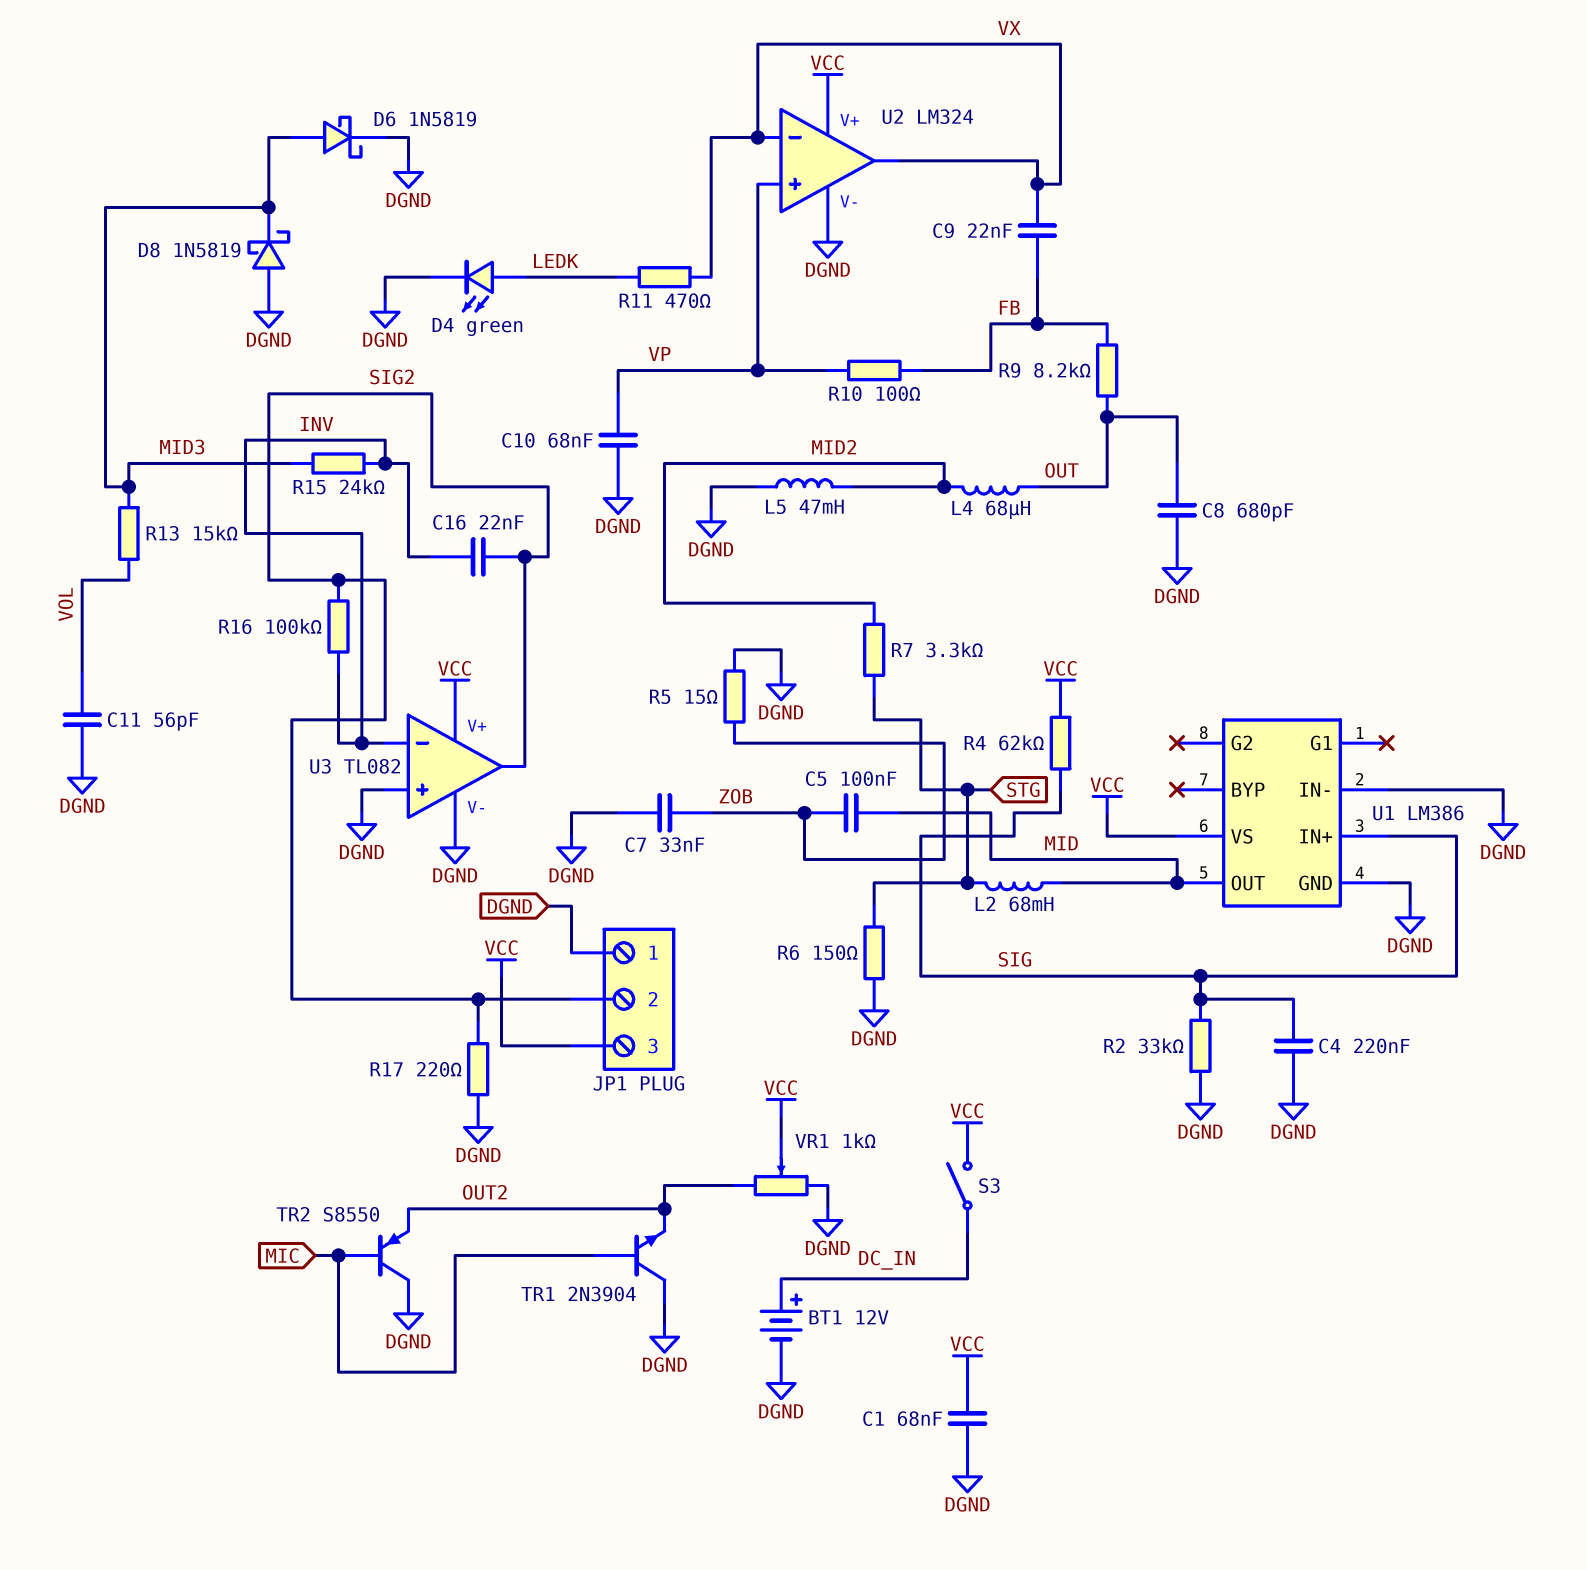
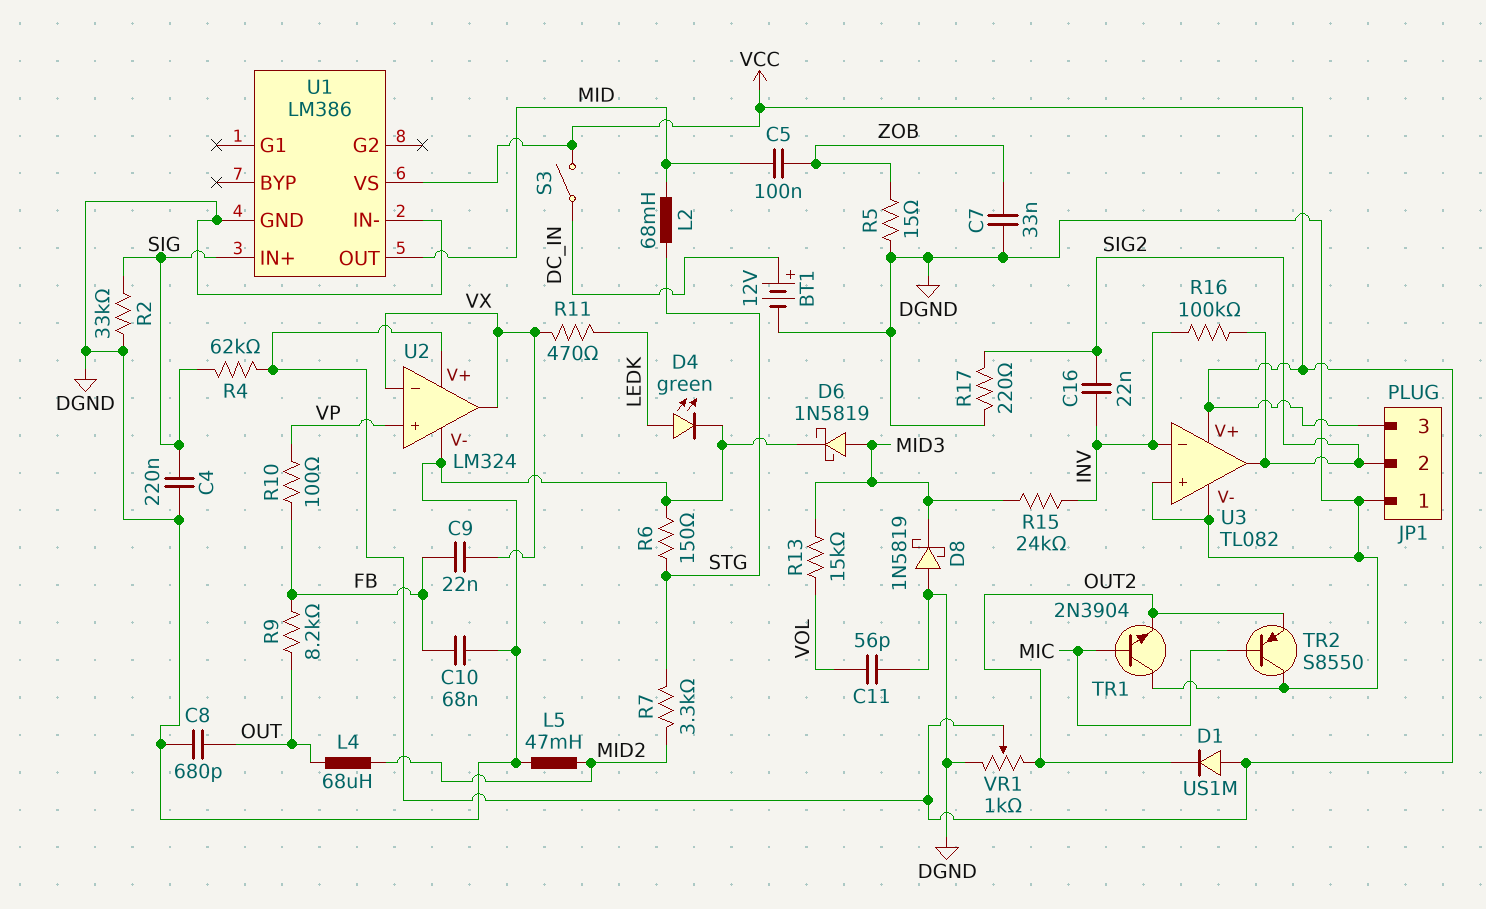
C1: 68nF (DGND, VCC) -> none
C10: 68nF (DGND, VP) -> 68nF (DGND, FB)
D1: none -> diode US1M (A VCC, K OUT2)

